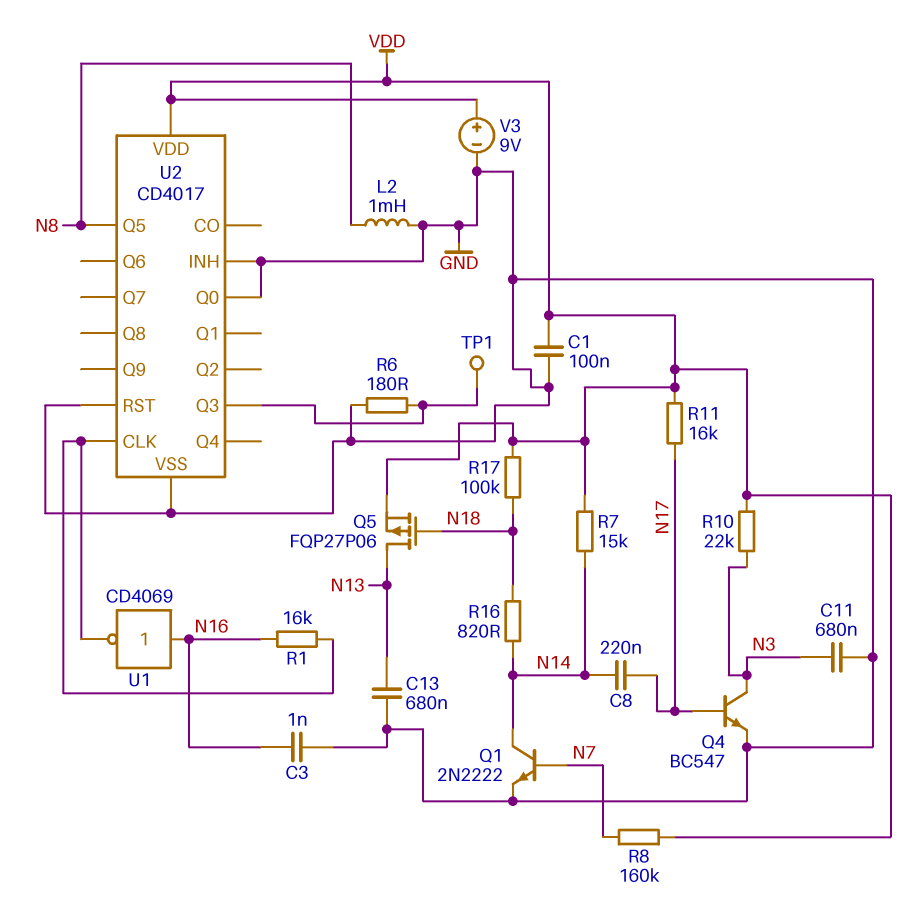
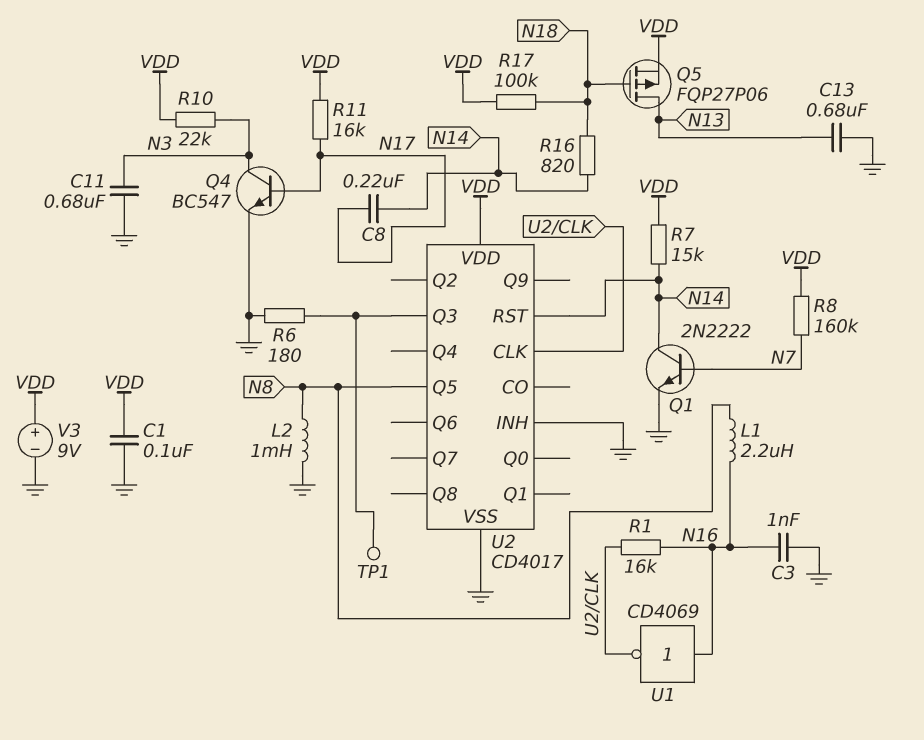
L1: none -> 2.2uH (N8, N16)
U2 pin Q0: GND -> none
U2 pin RST: GND -> N14

